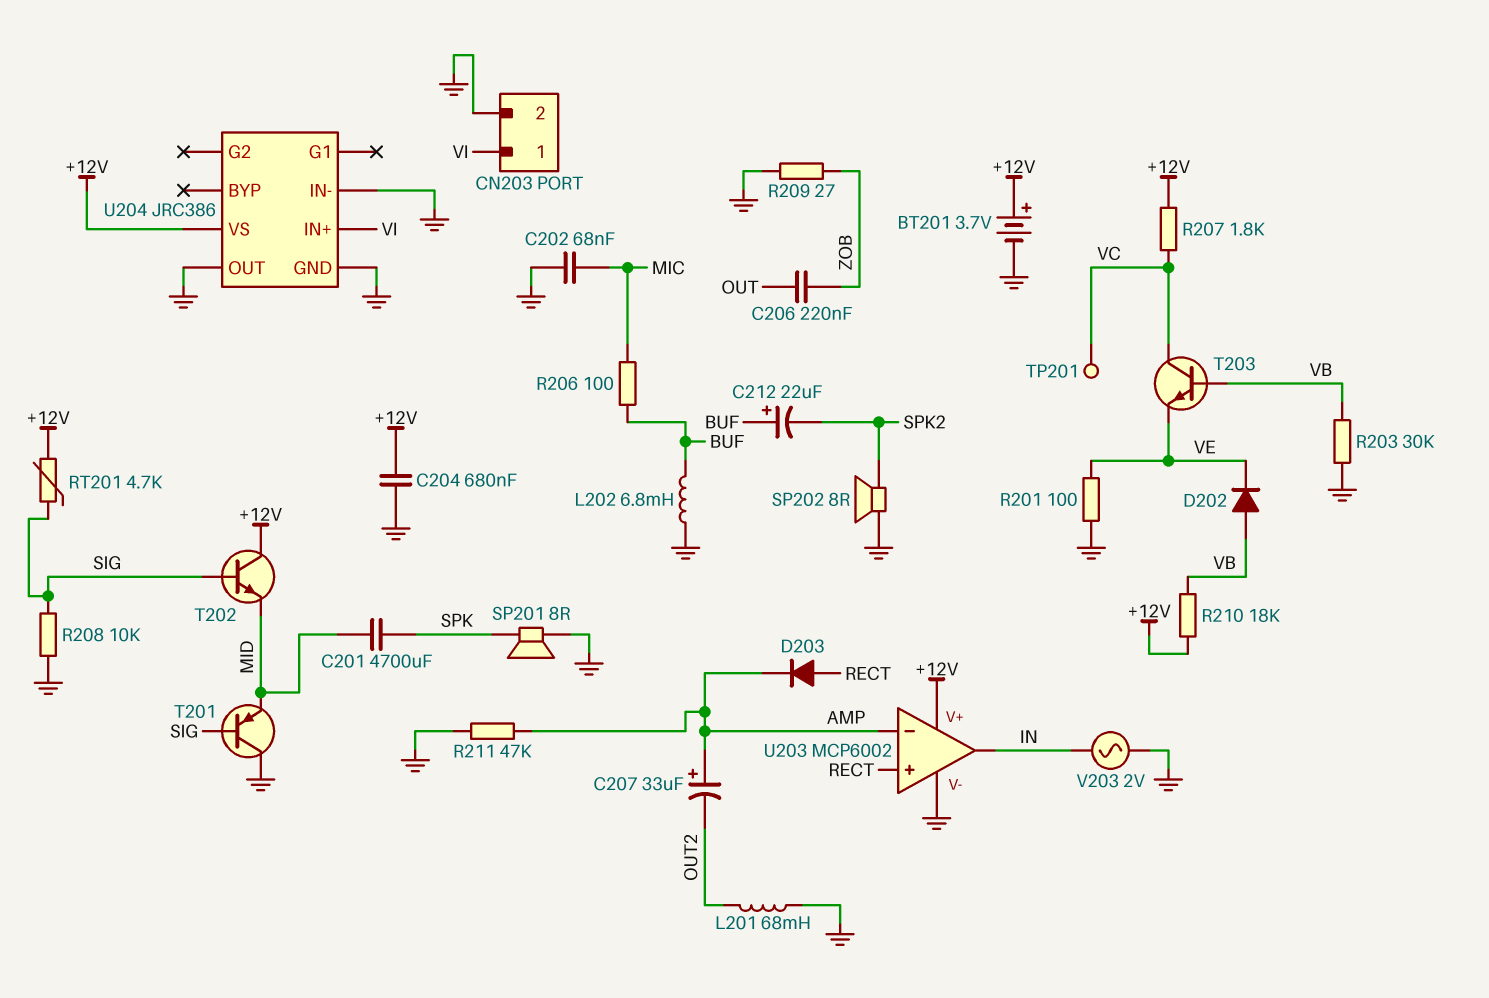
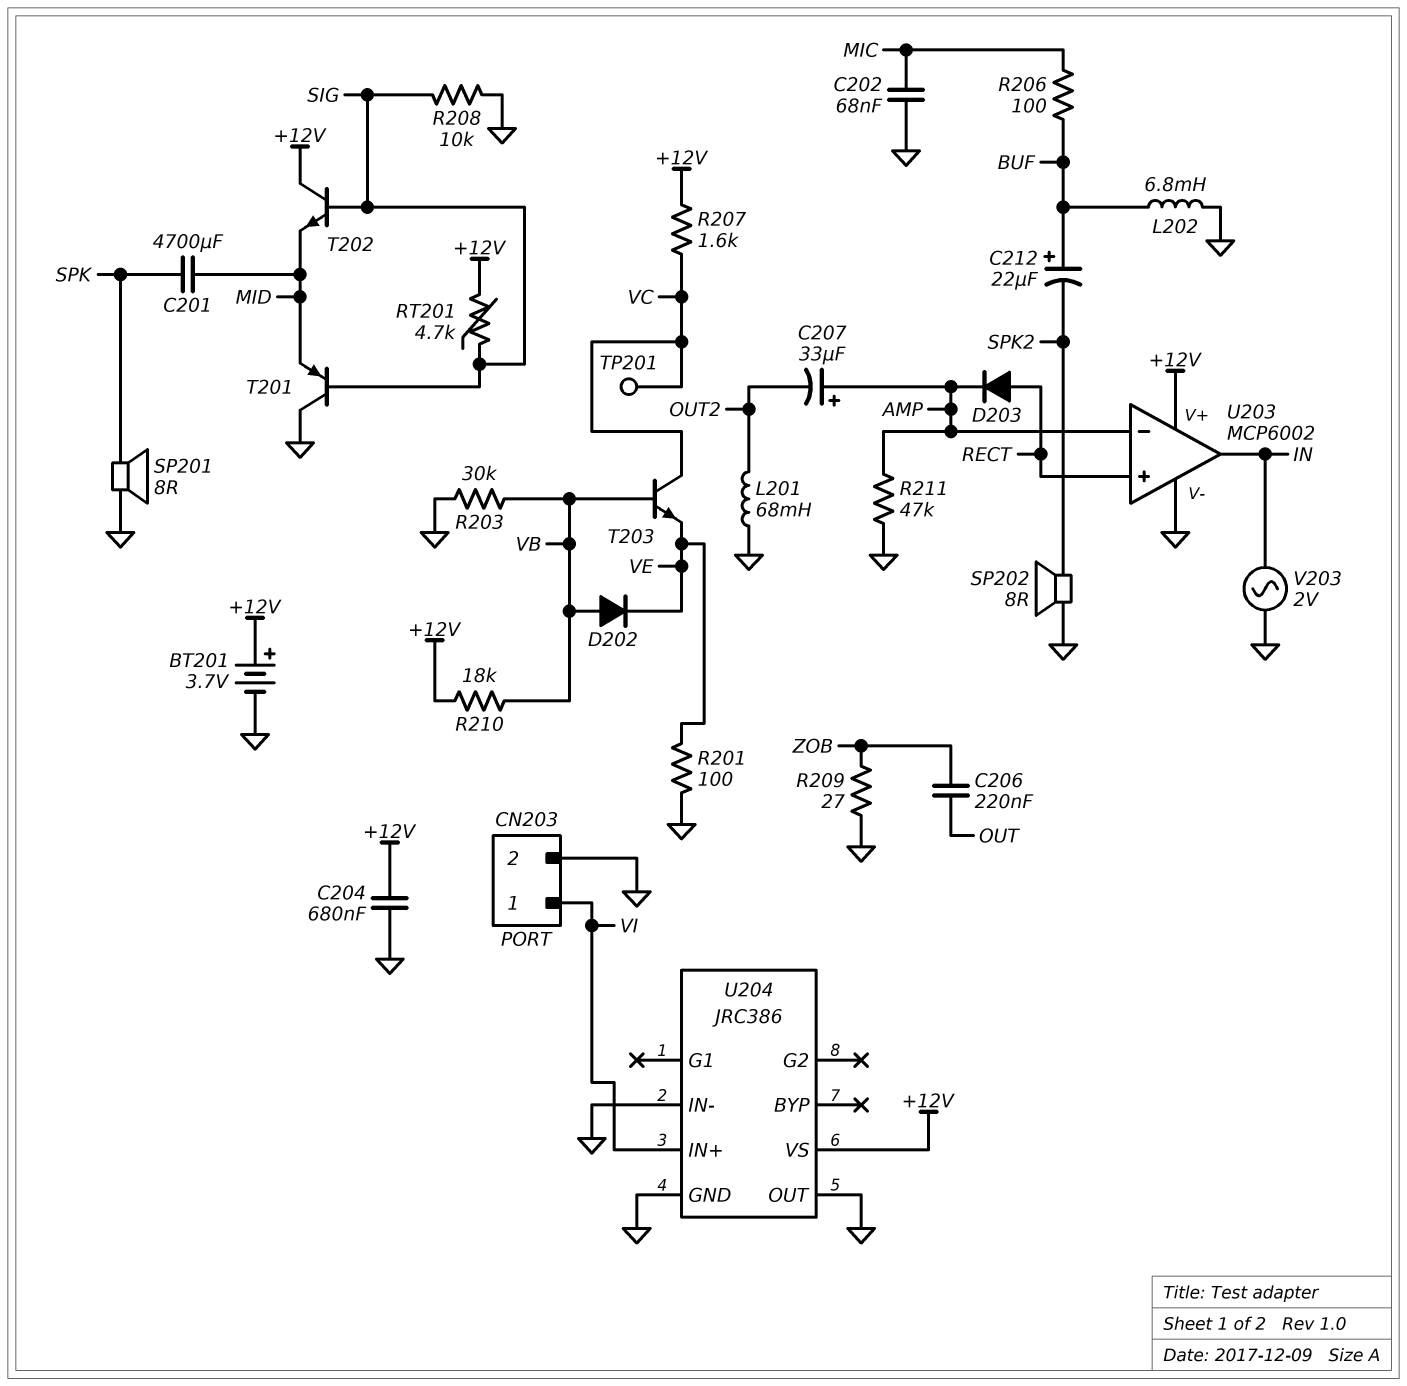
R207: 1.8k (+12V, VC) -> 1.6k (+12V, VC)

